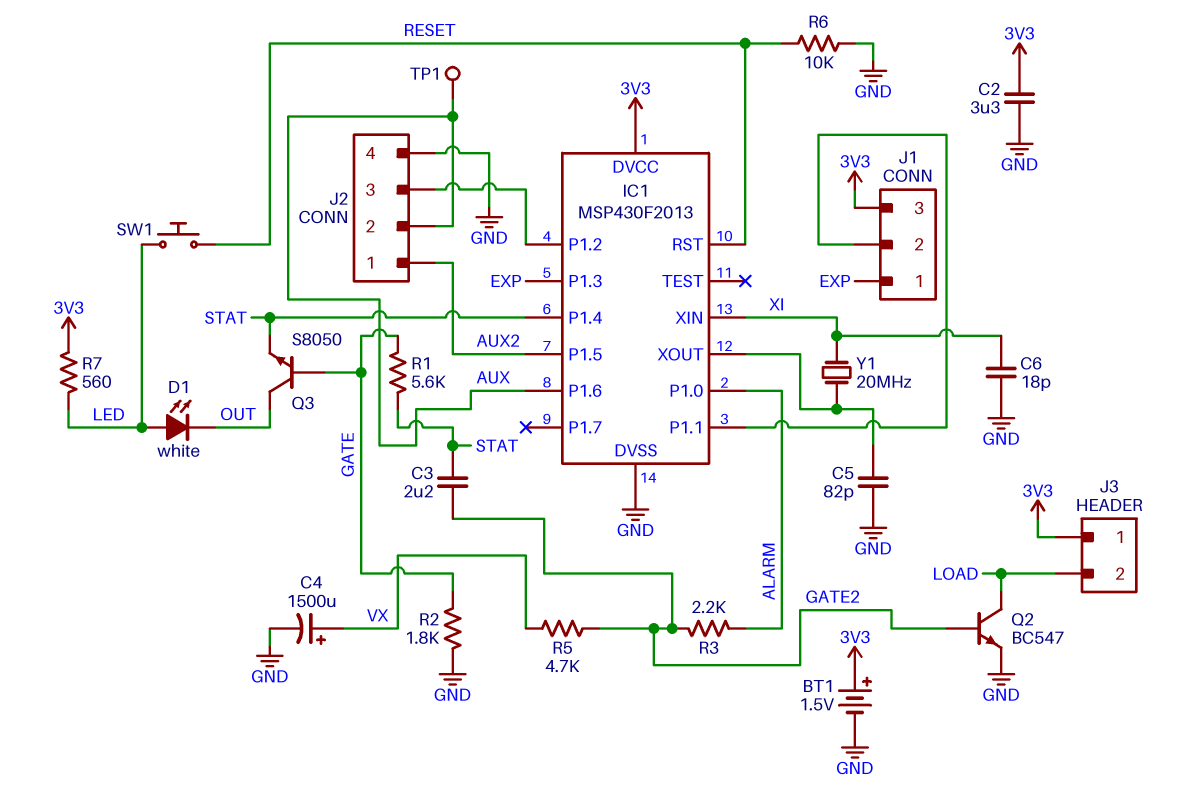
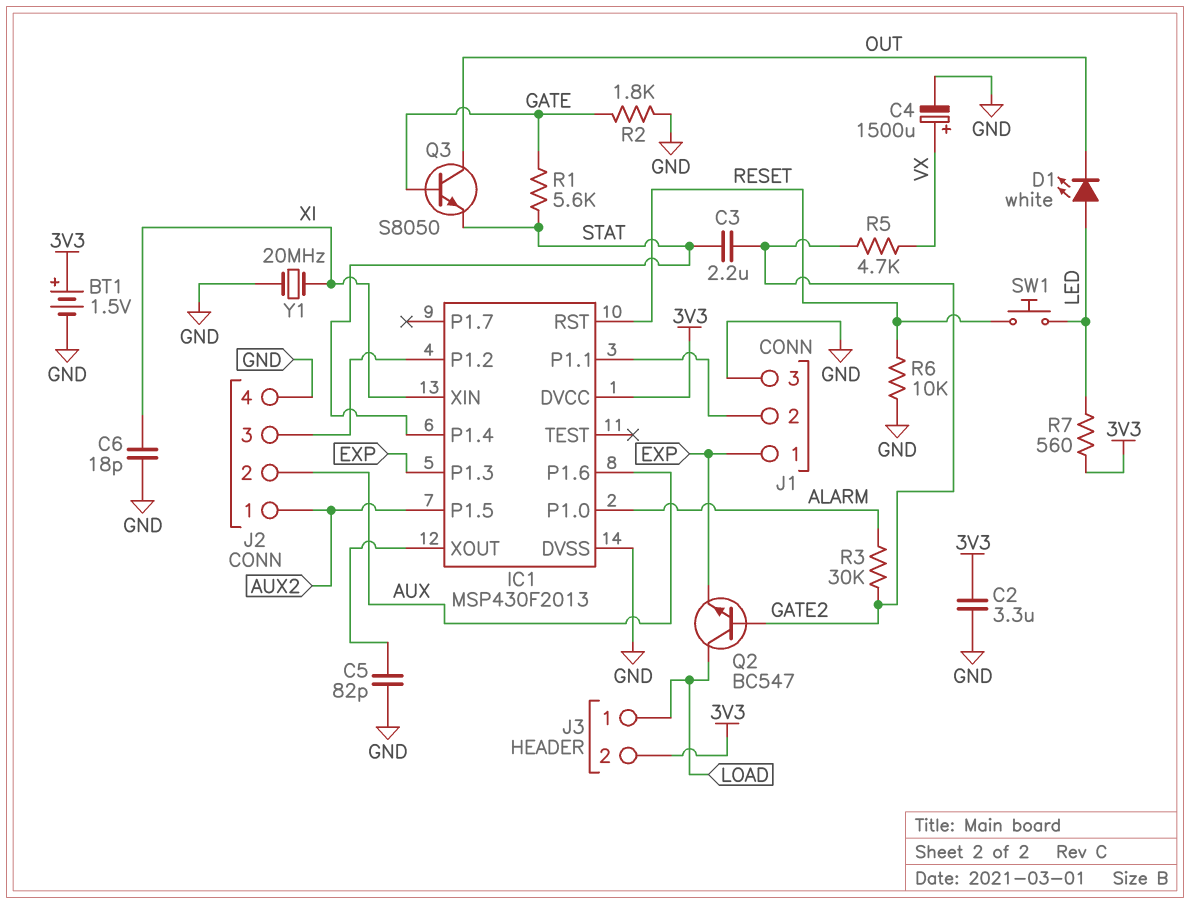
J1 pin 3: 3V3 -> GND
J3 pin 1: 3V3 -> LOAD
J3 pin 2: LOAD -> 3V3
Q2: NPN BC547 (B GATE2, C LOAD, E GND) -> NPN BC547 (B GATE2, C LOAD, E EXP)
R3: 2.2k (ALARM, GATE2) -> 30k (ALARM, GATE2)
TP1: test point (AUX) -> none
Y1: 20MHz (IC1/XOUT, XI) -> 20MHz (GND, XI)

